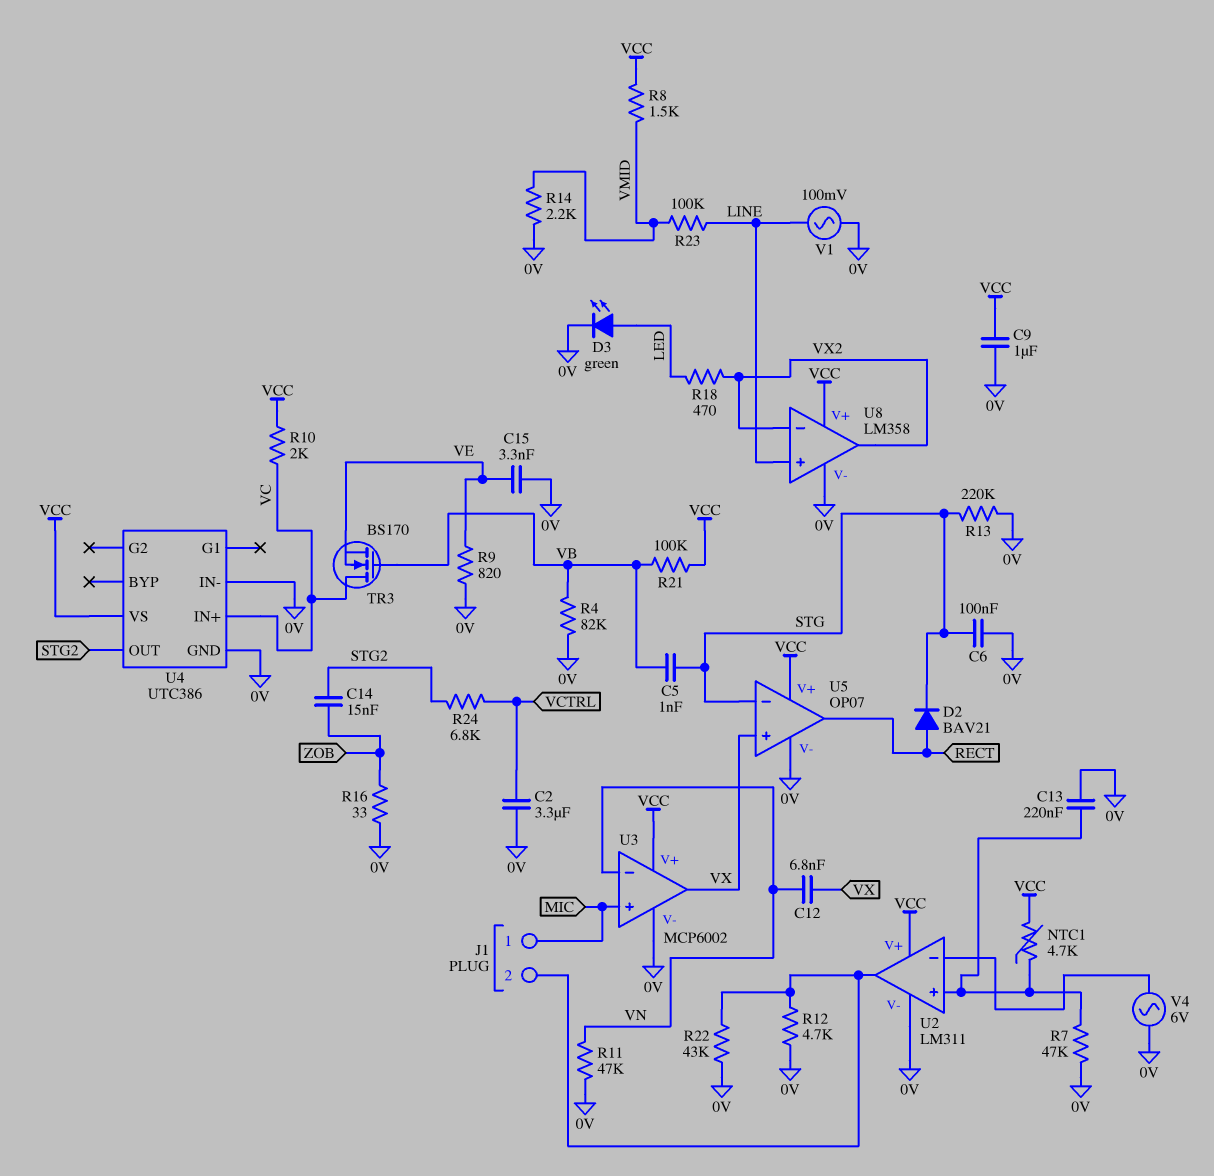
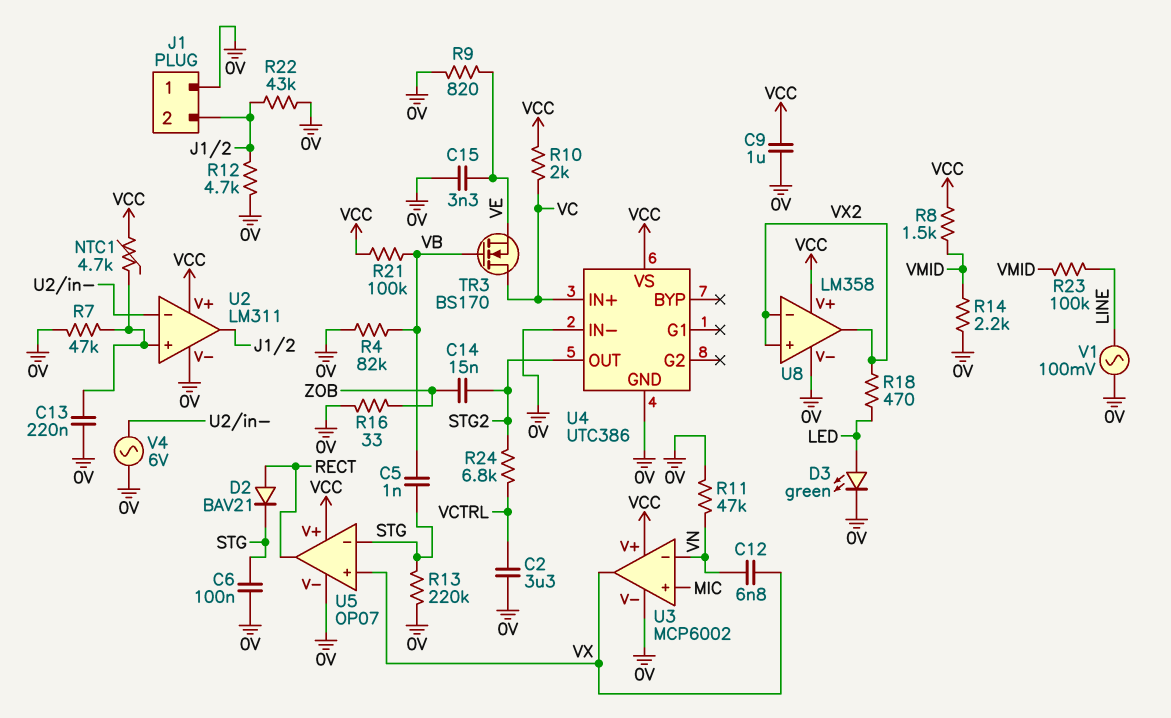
J1 pin 1: MIC -> 0V
U8 pin in+: LINE -> VX2

